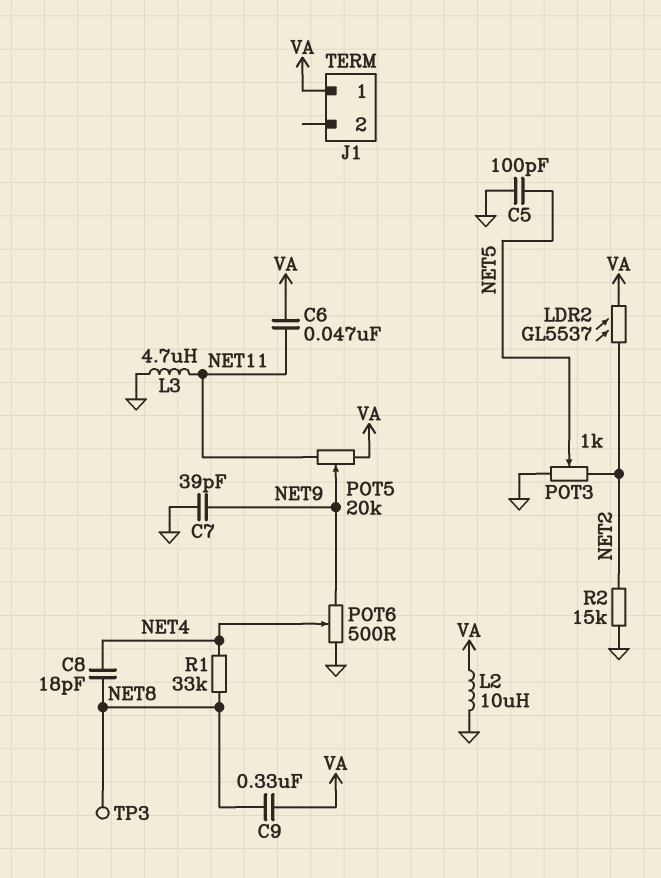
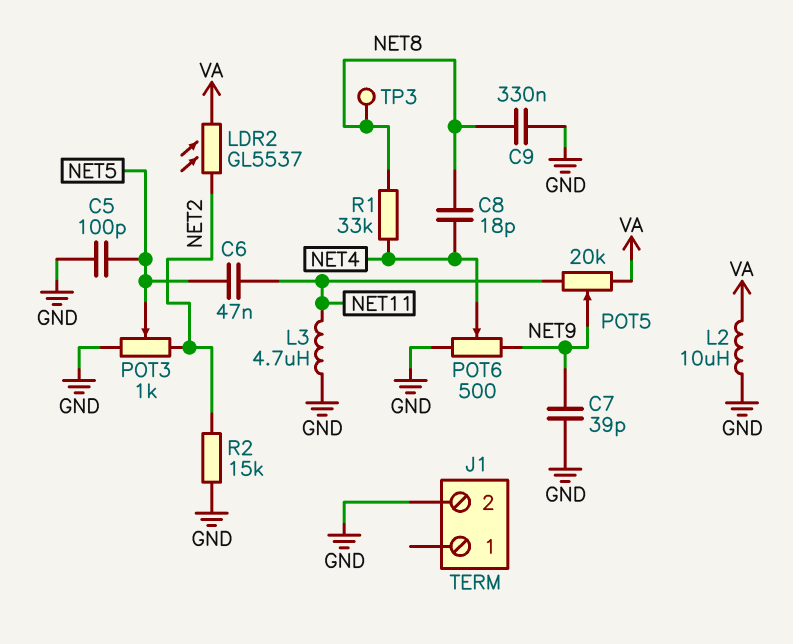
C6: 47nF (NET11, VA) -> 47nF (NET5, NET11)
C9: 330nF (NET8, VA) -> 330nF (GND, NET8)
J1 pin 1: VA -> none
J1 pin 2: none -> GND

